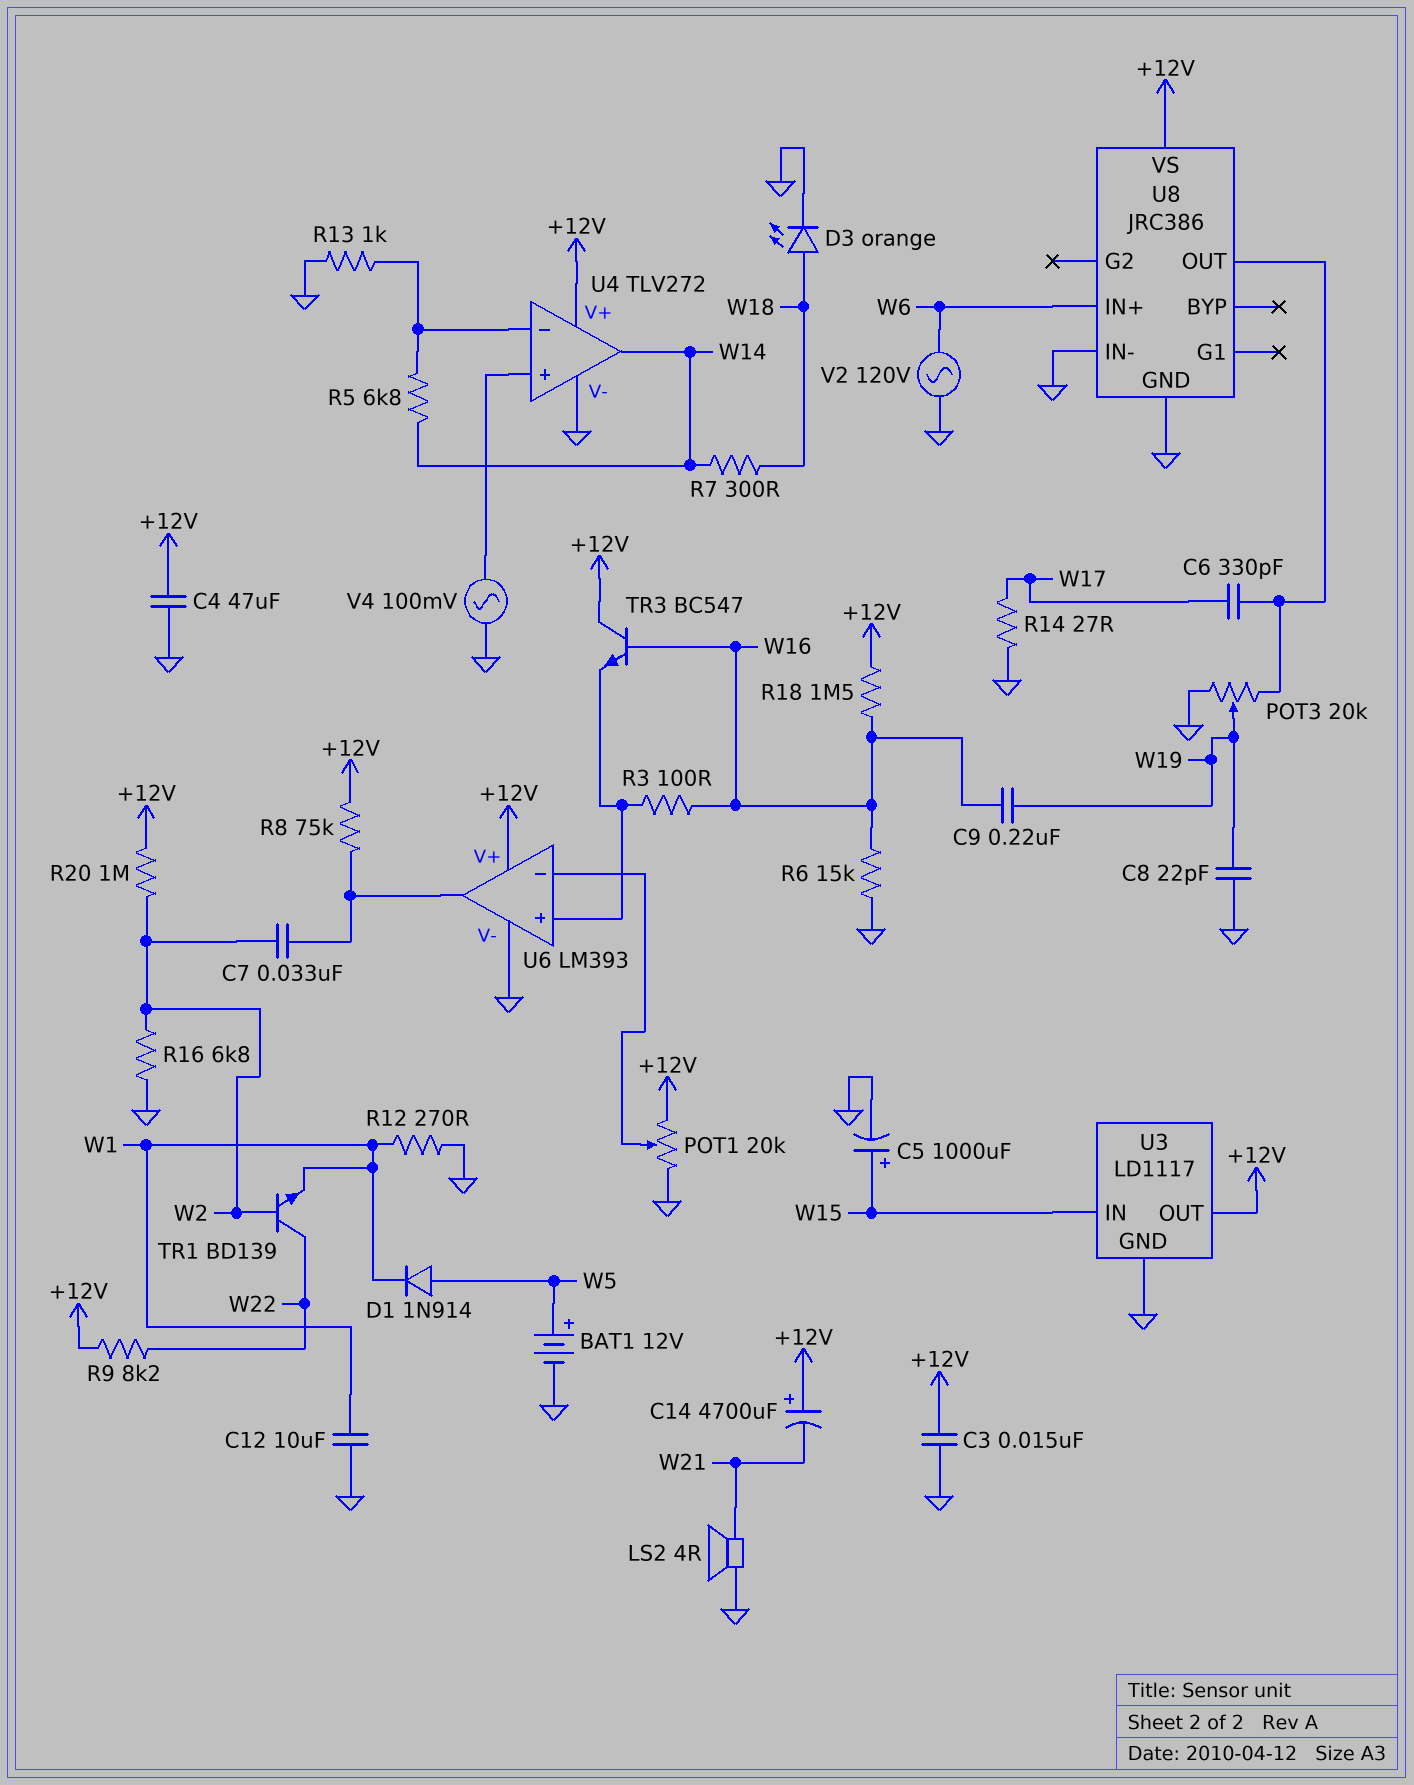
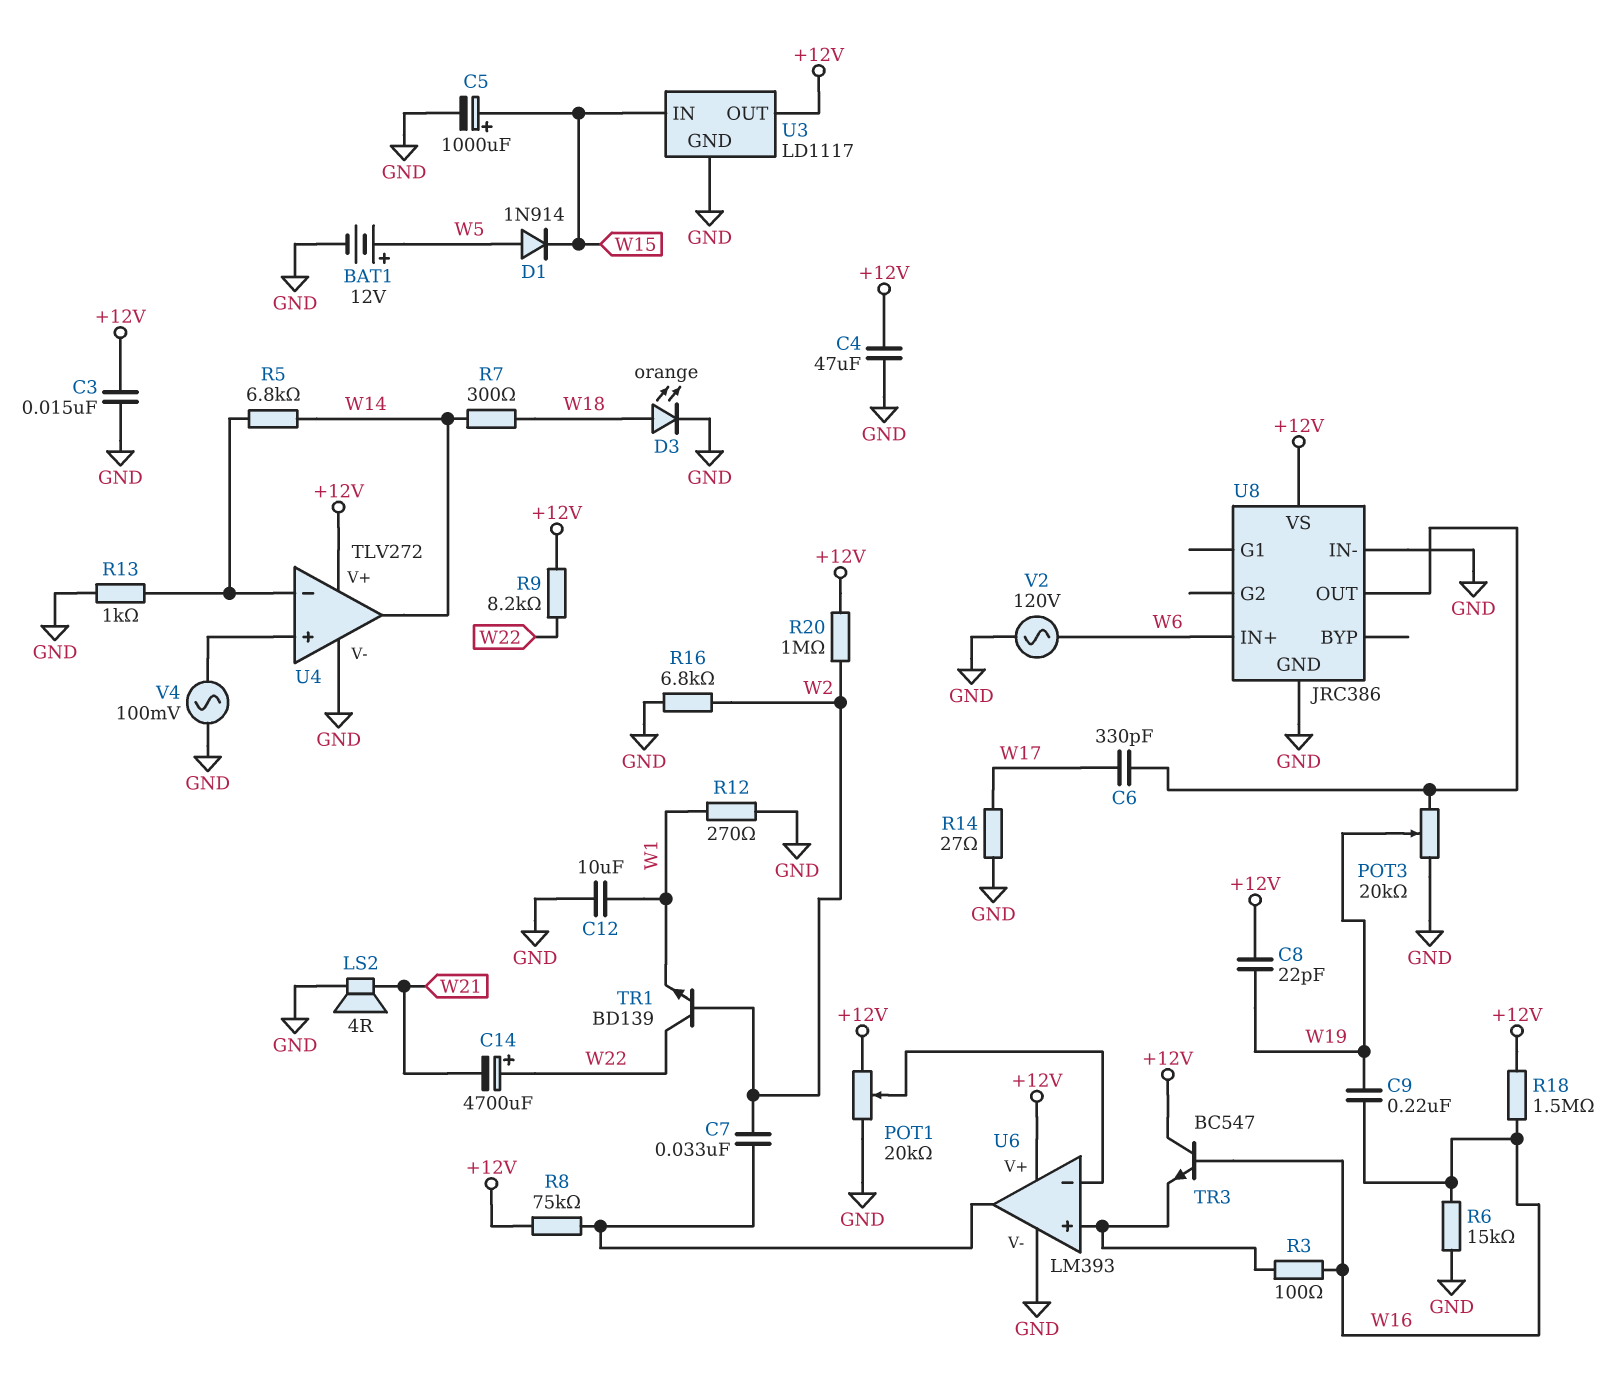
C8: 22pF (GND, W19) -> 22pF (+12V, W19)
C14: 4700uF (plus +12V, minus W21) -> 4700uF (plus W22, minus W21)
D1: diode 1N914 (A W5, K W1) -> diode 1N914 (A W5, K W15)

